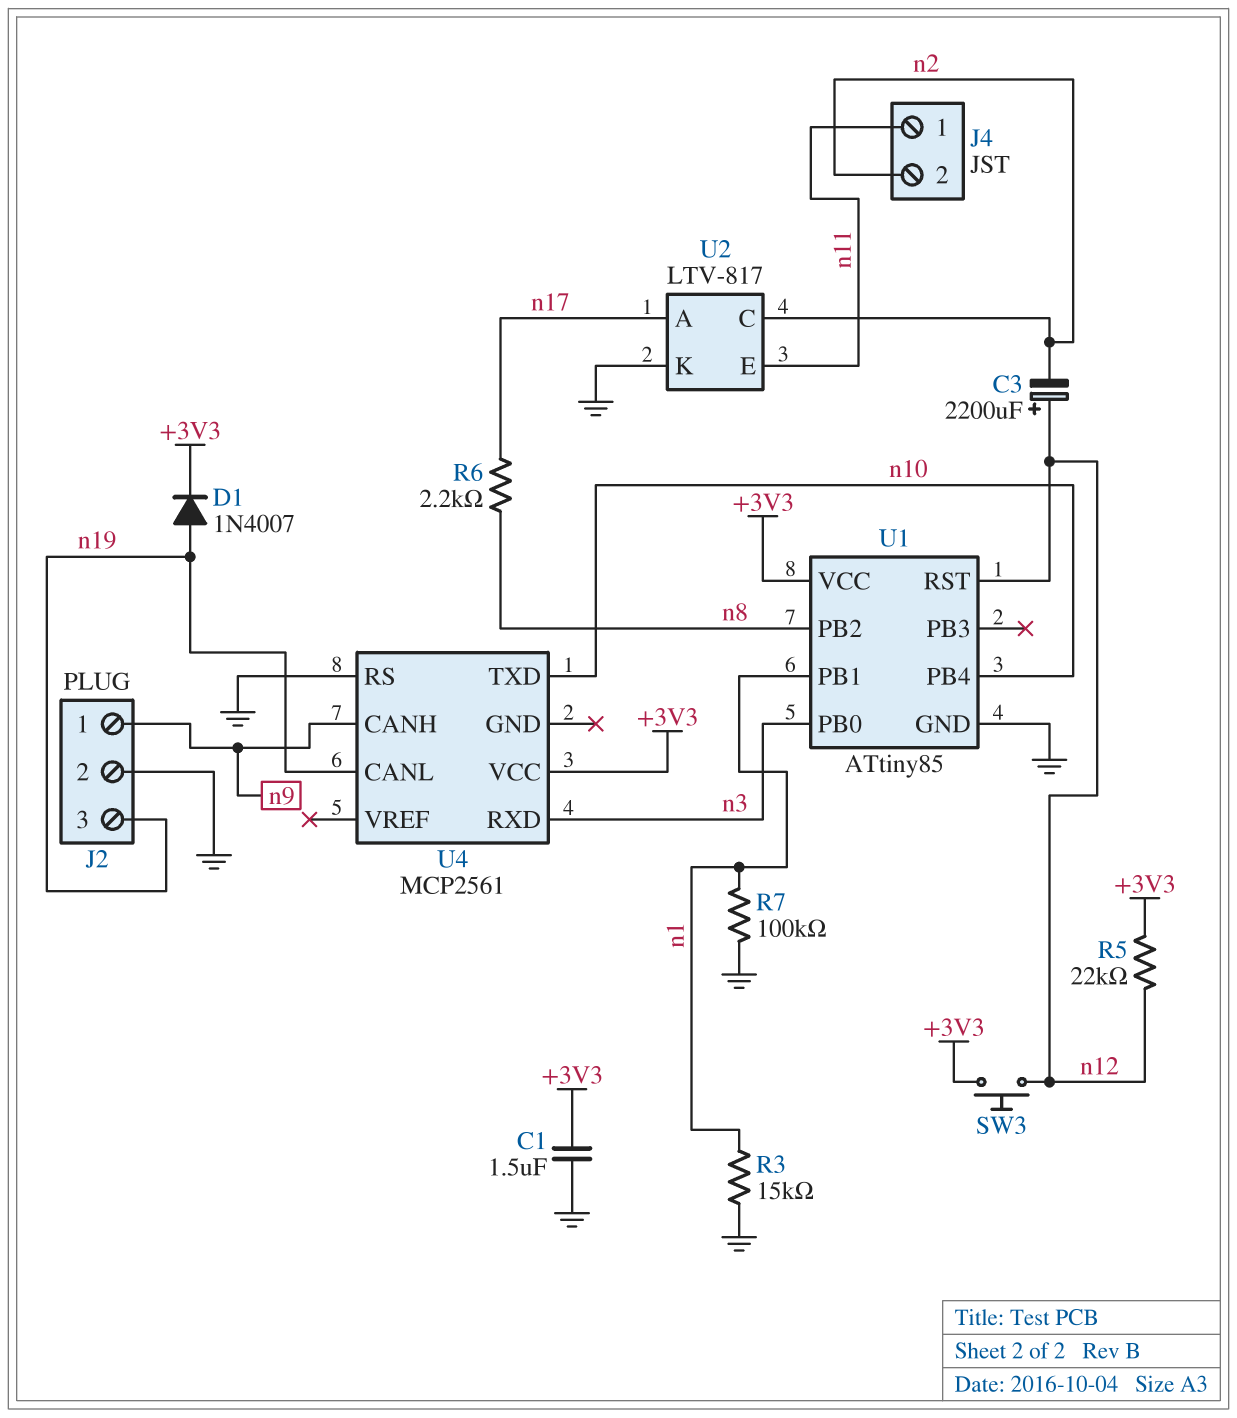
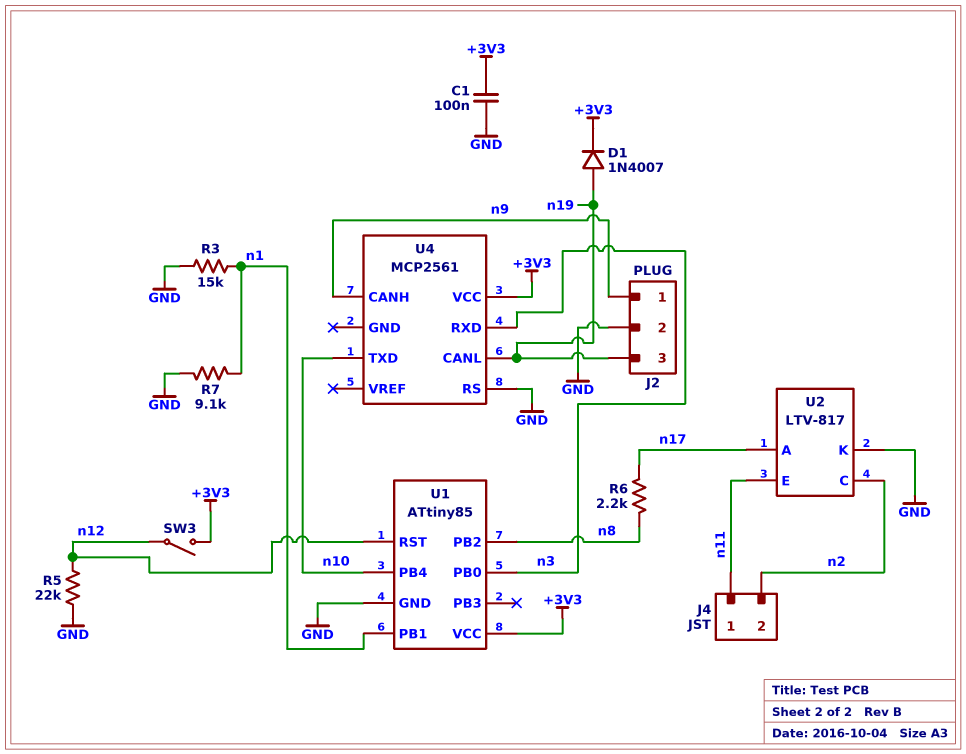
C1: 1.5uF (+3V3, GND) -> 100nF (+3V3, GND)
C3: 2200uF (plus n12, minus n2) -> none
R5: 22k (+3V3, n12) -> 22k (GND, n12)
R7: 100k (GND, n1) -> 9.1k (GND, n1)
SW3: button (+3V3, n12) -> switch (+3V3, n12)

